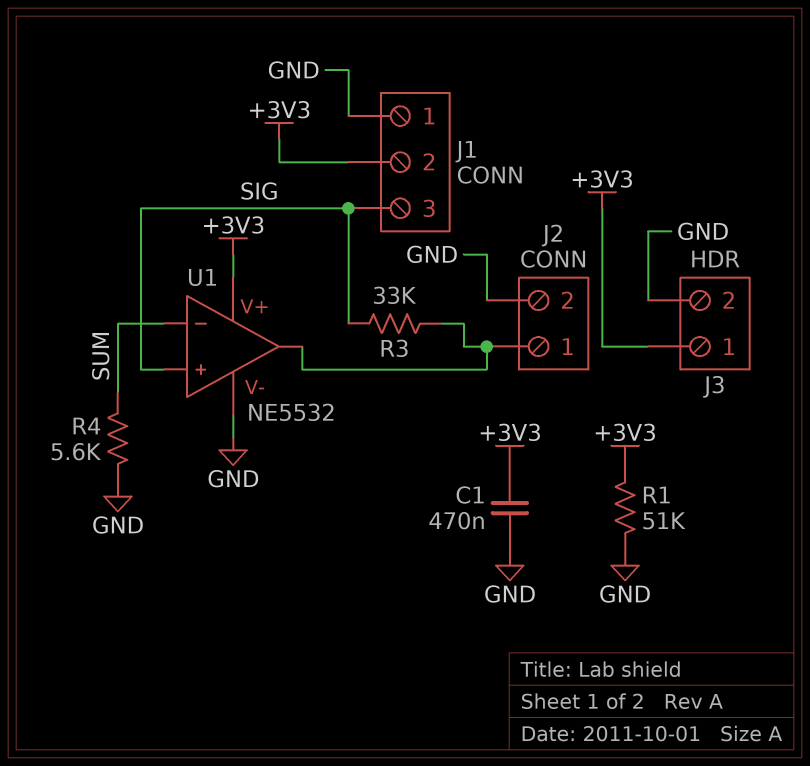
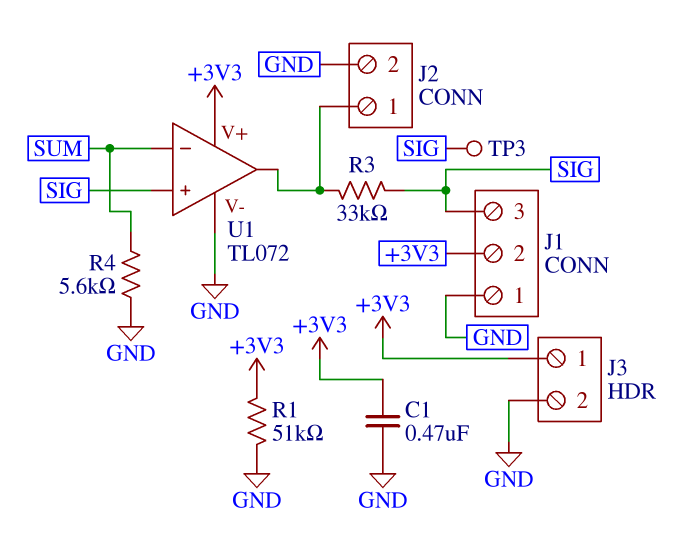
TP3: none -> test point (SIG)
U1: NE5532 -> TL072

